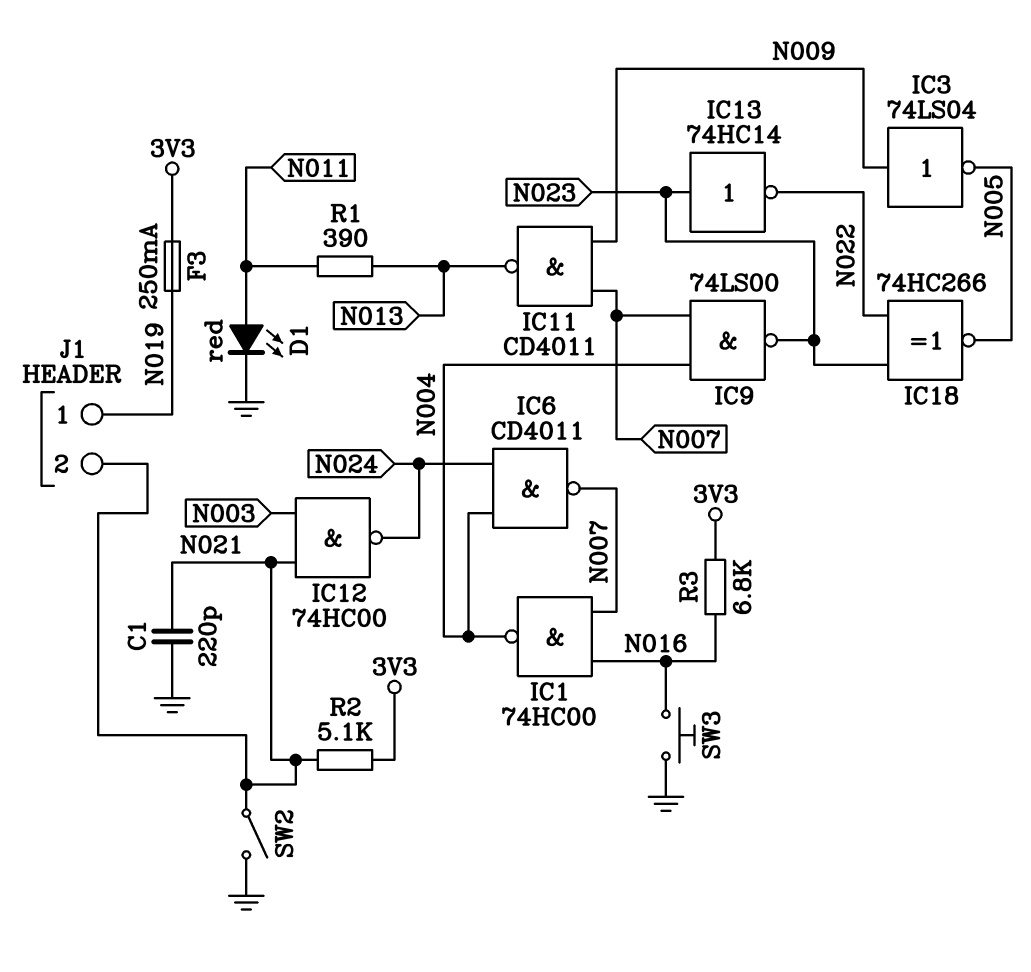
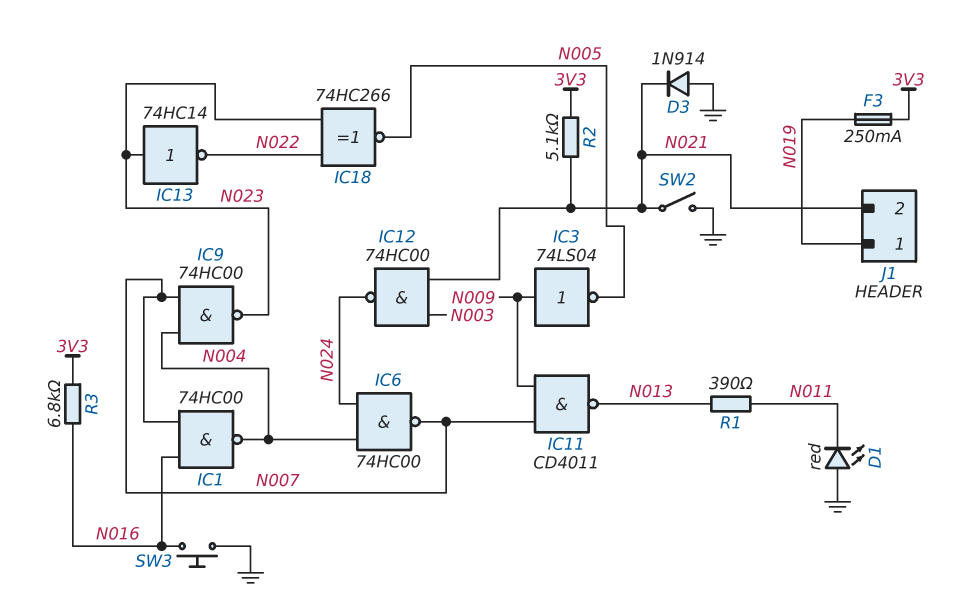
C1: 220pF (GND, N021) -> none
D1: LED red (A N011, K GND) -> LED red (A GND, K N011)
D3: none -> diode 1N914 (A GND, K N021)
IC6: NAND CD4011 (in N004, in N024, out N007) -> NAND 74HC00 (in N004, in N024, out N007)
IC9: NAND 74LS00 (in N004, in N007, out N023) -> NAND 74HC00 (in N004, in N007, out N023)

